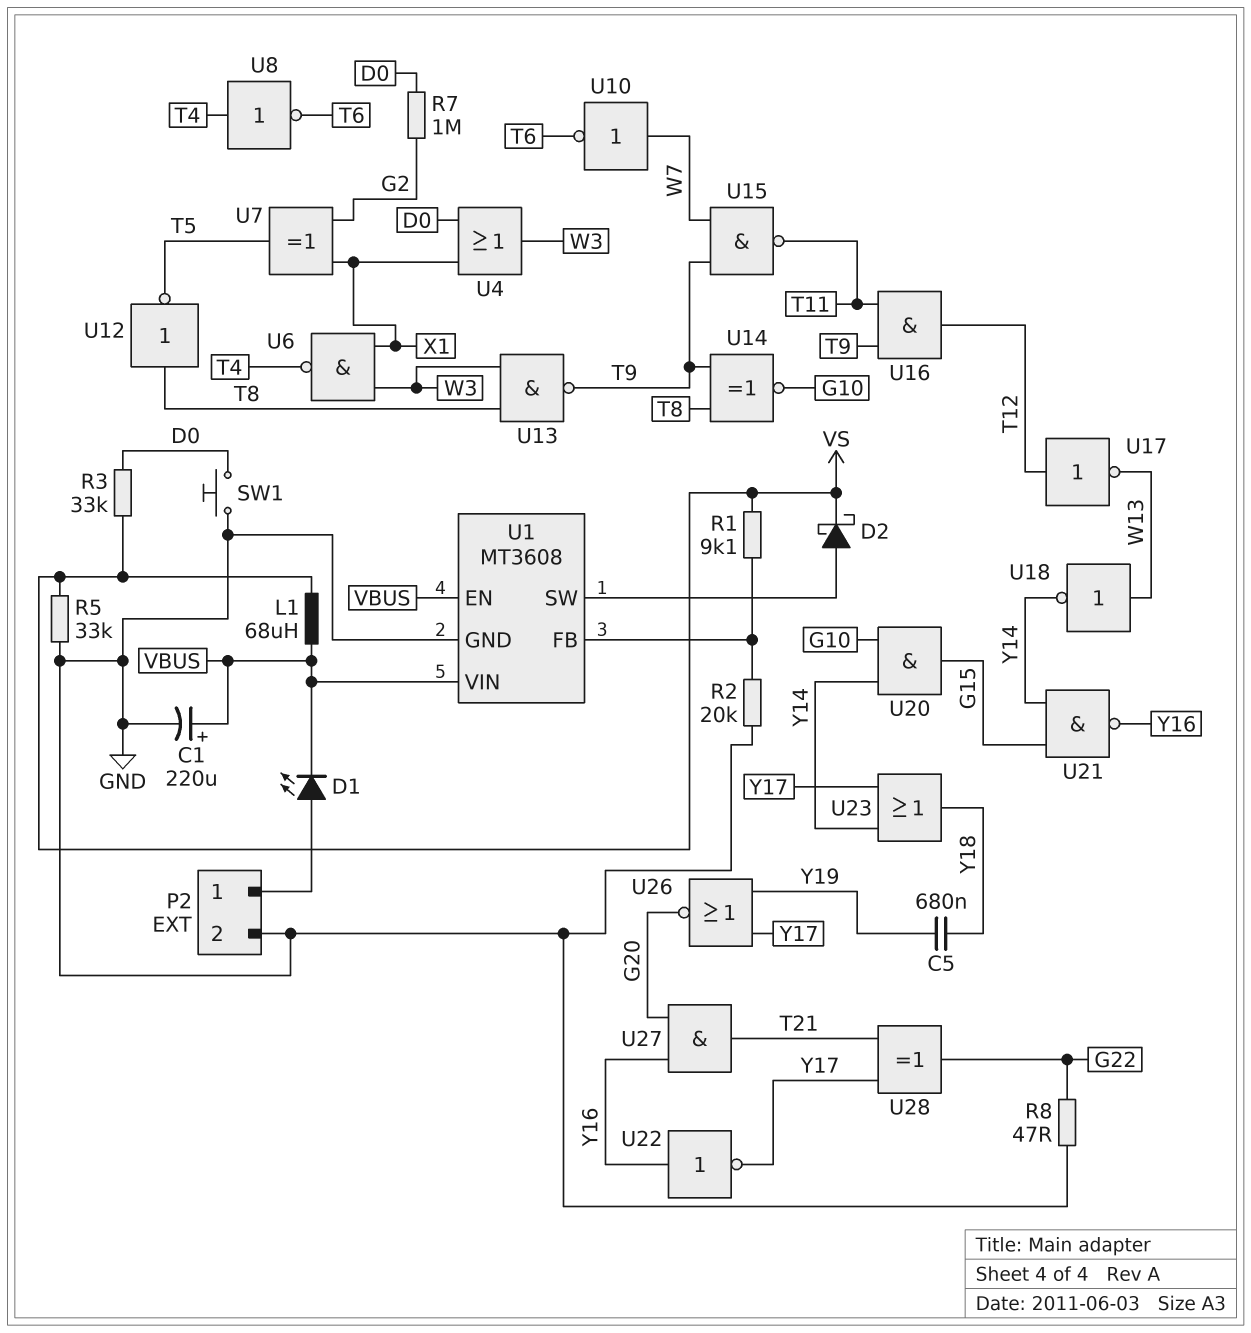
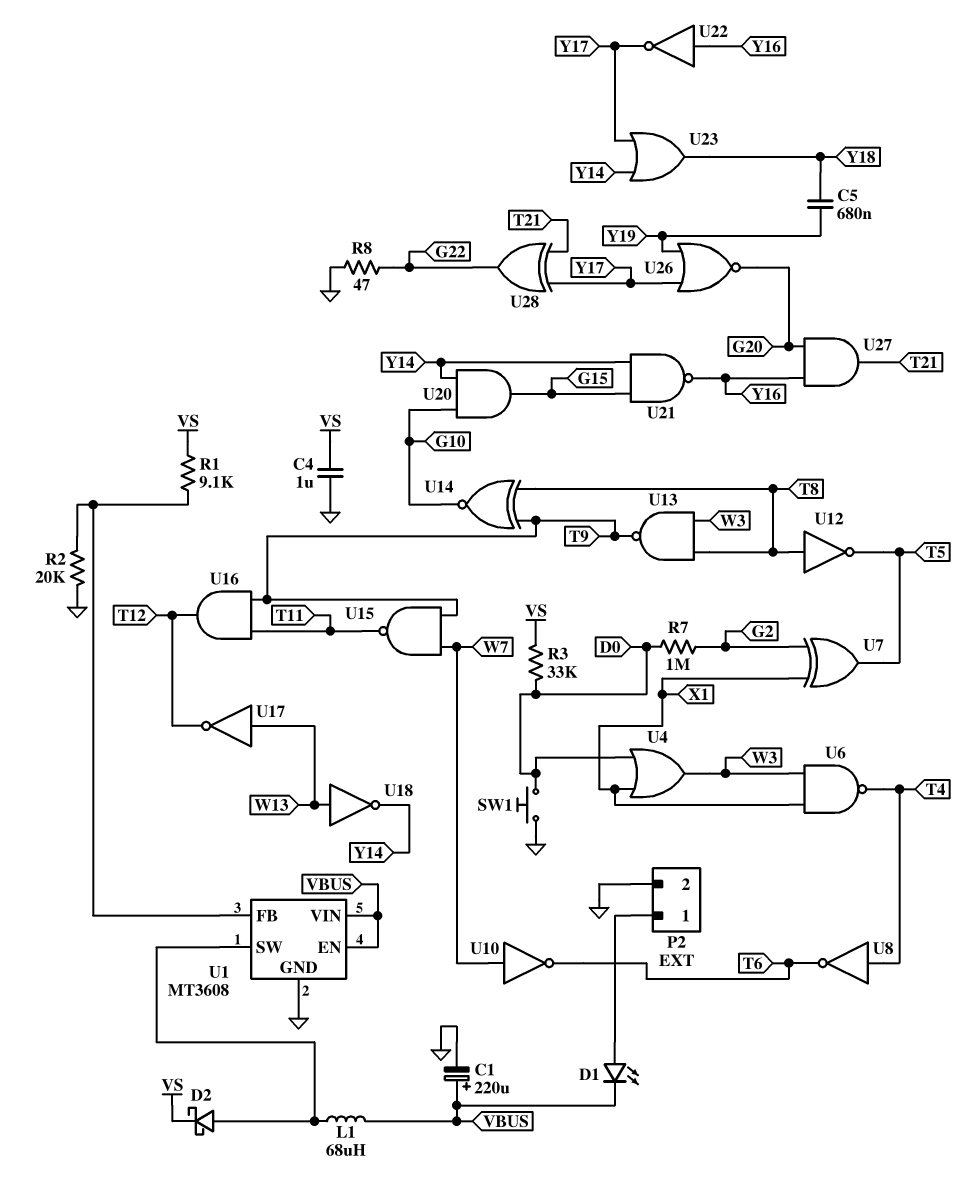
C4: none -> 1uF (GND, VS)
L1: 68uH (VBUS, VS) -> 68uH (U1/SW, VBUS)
R5: 33k (GND, VS) -> none
U17: NOT (in T12, out W13) -> NOT (in W13, out T12)

